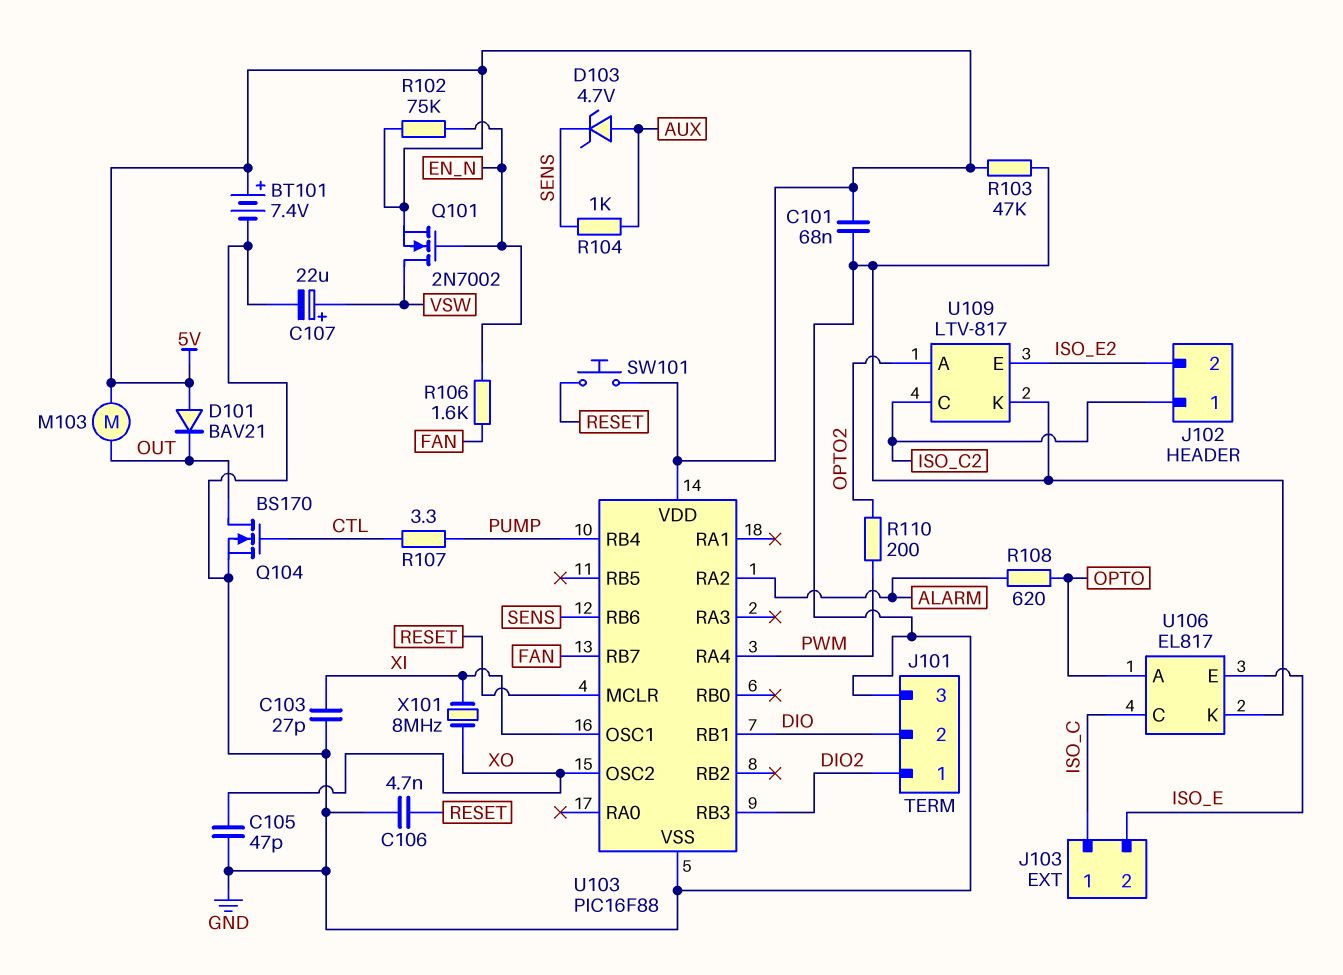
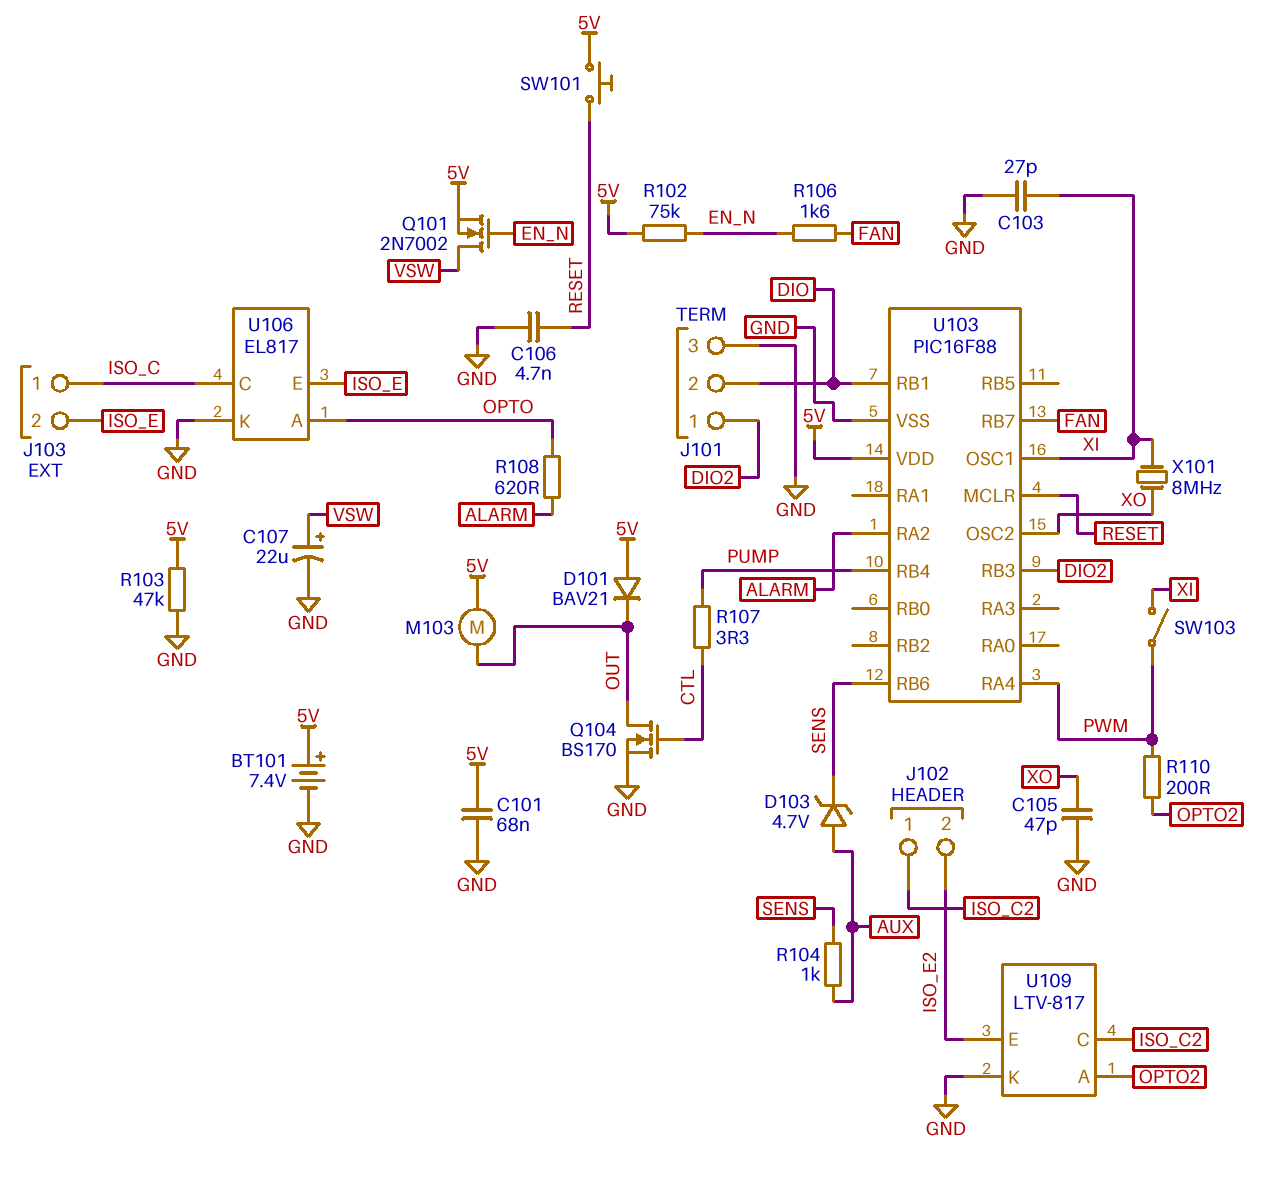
SW103: none -> switch (PWM, XI)

